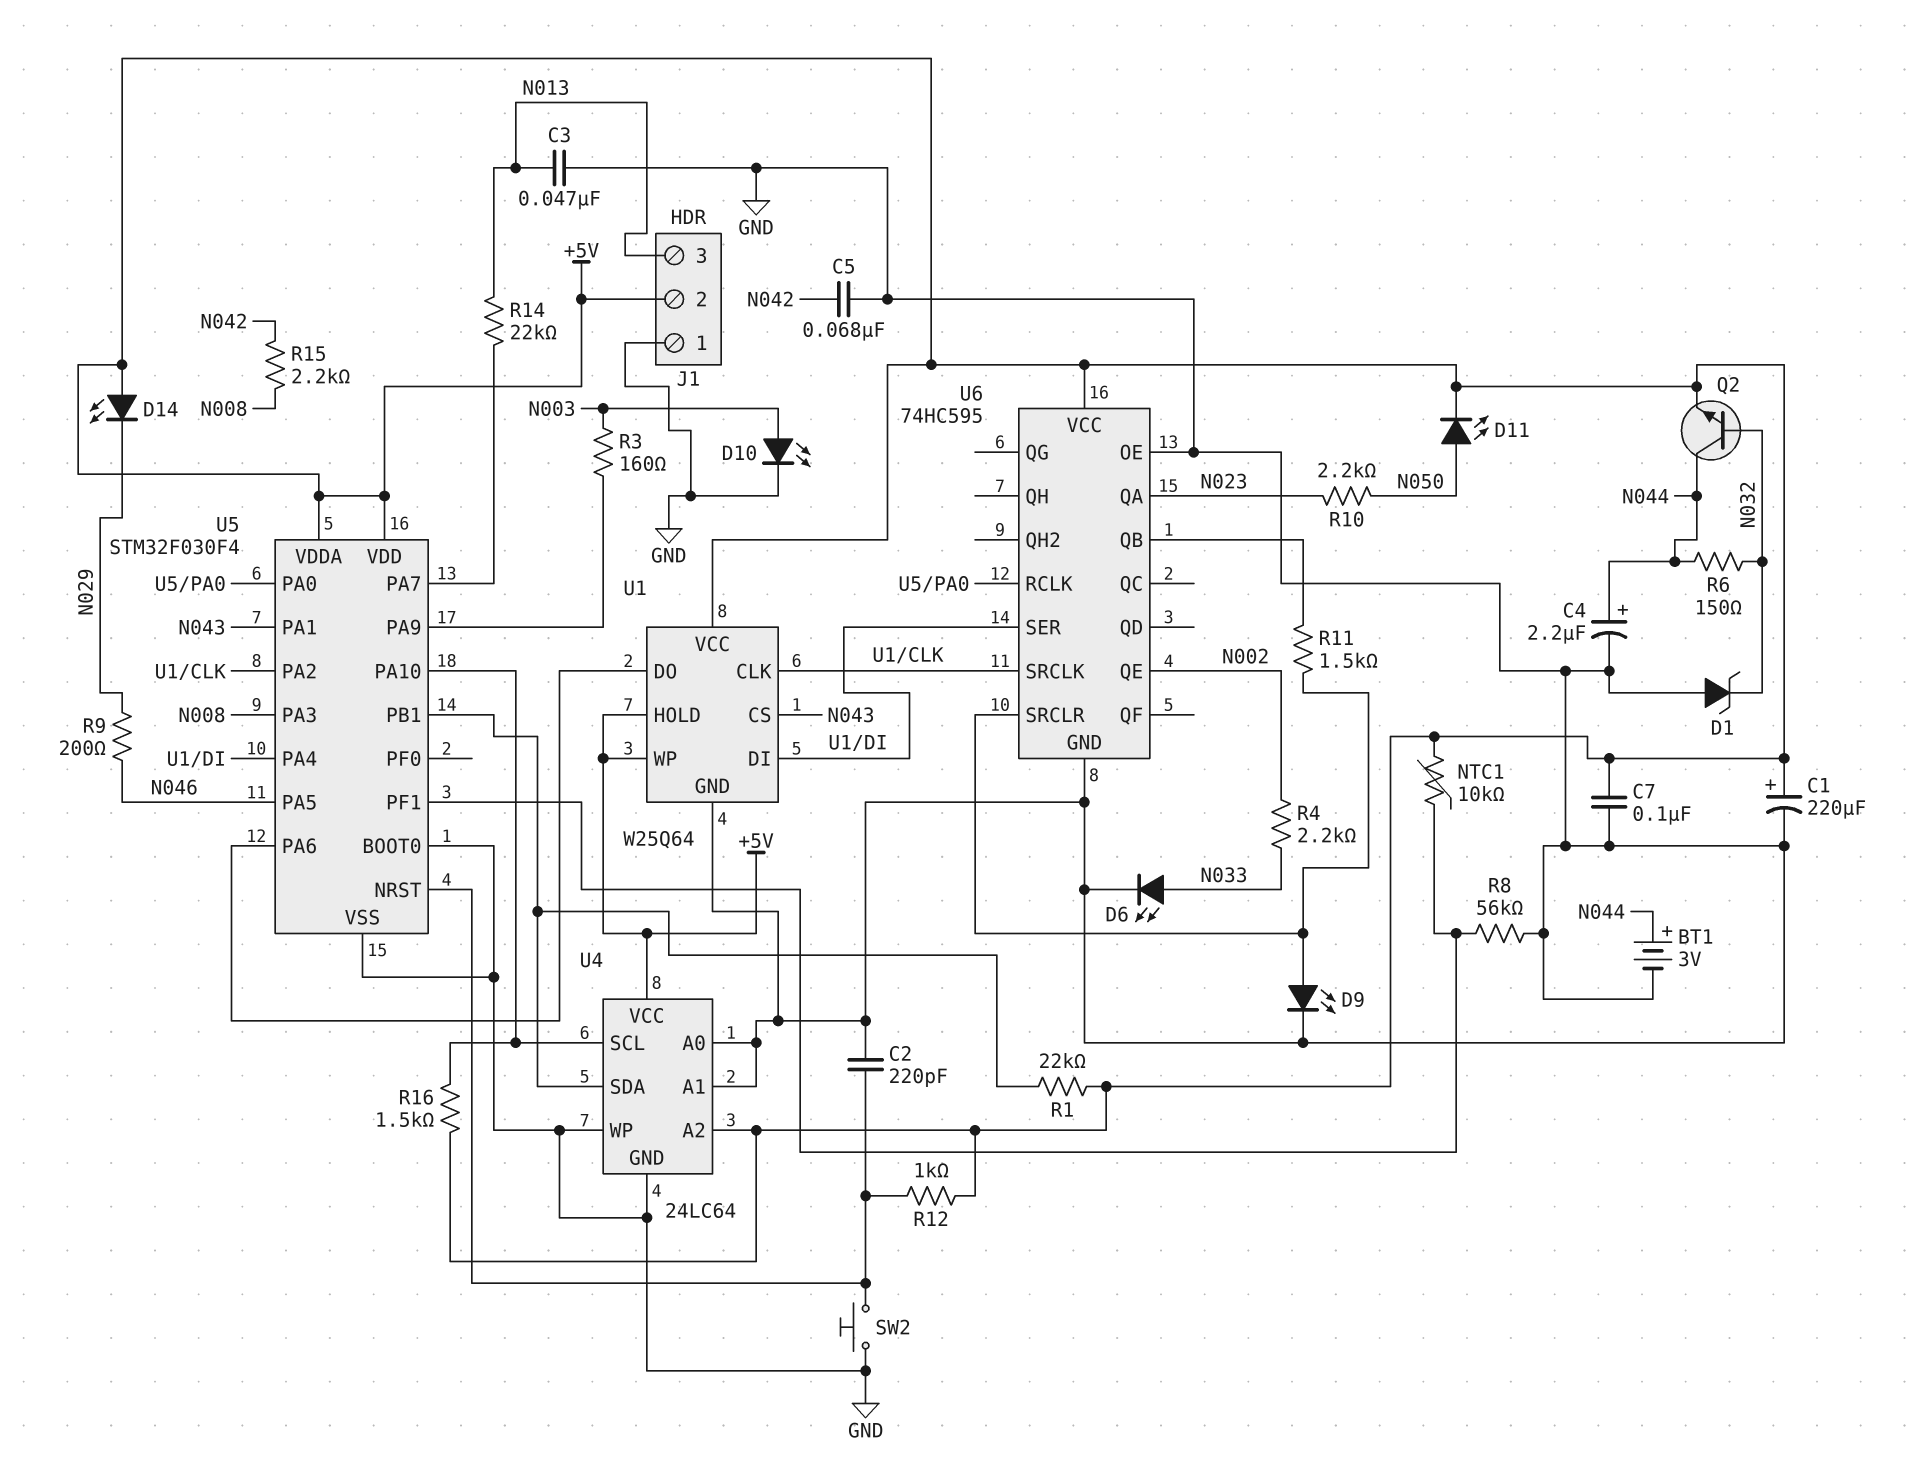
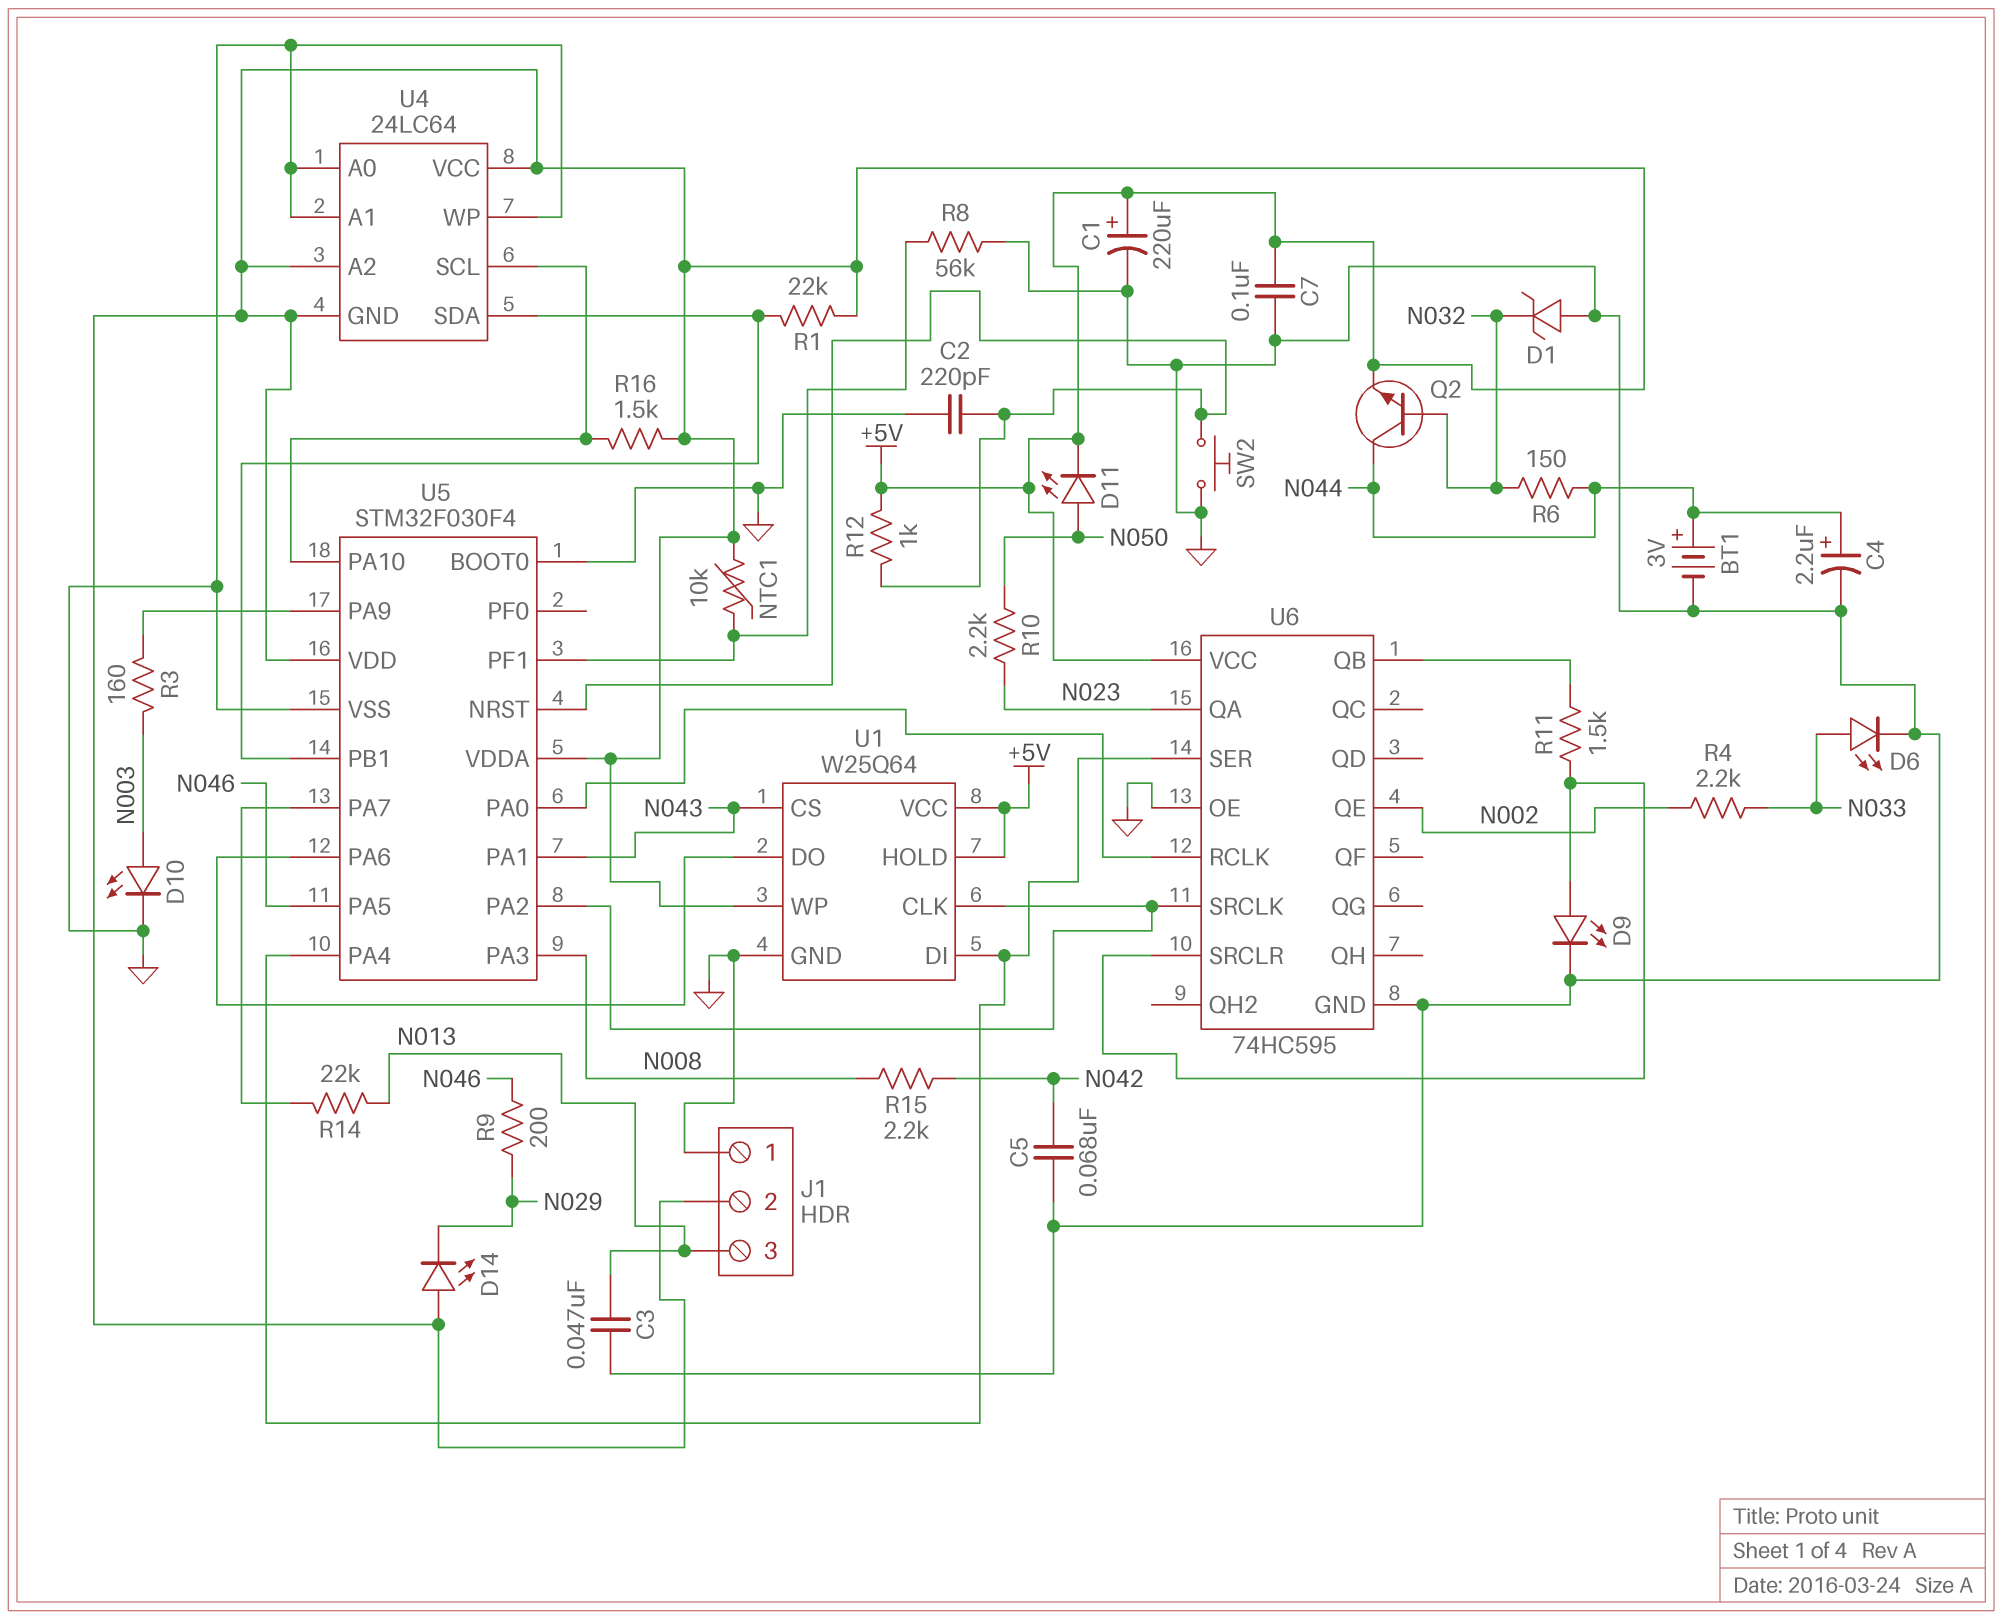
U4 pin GND: GND -> +5V

